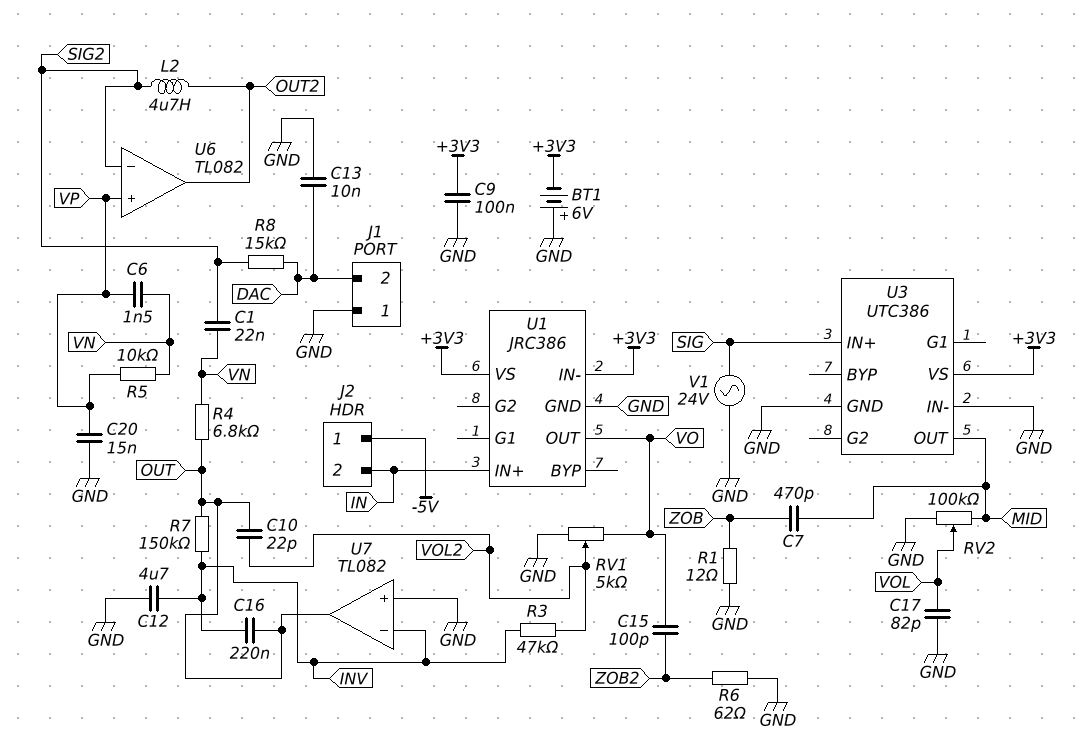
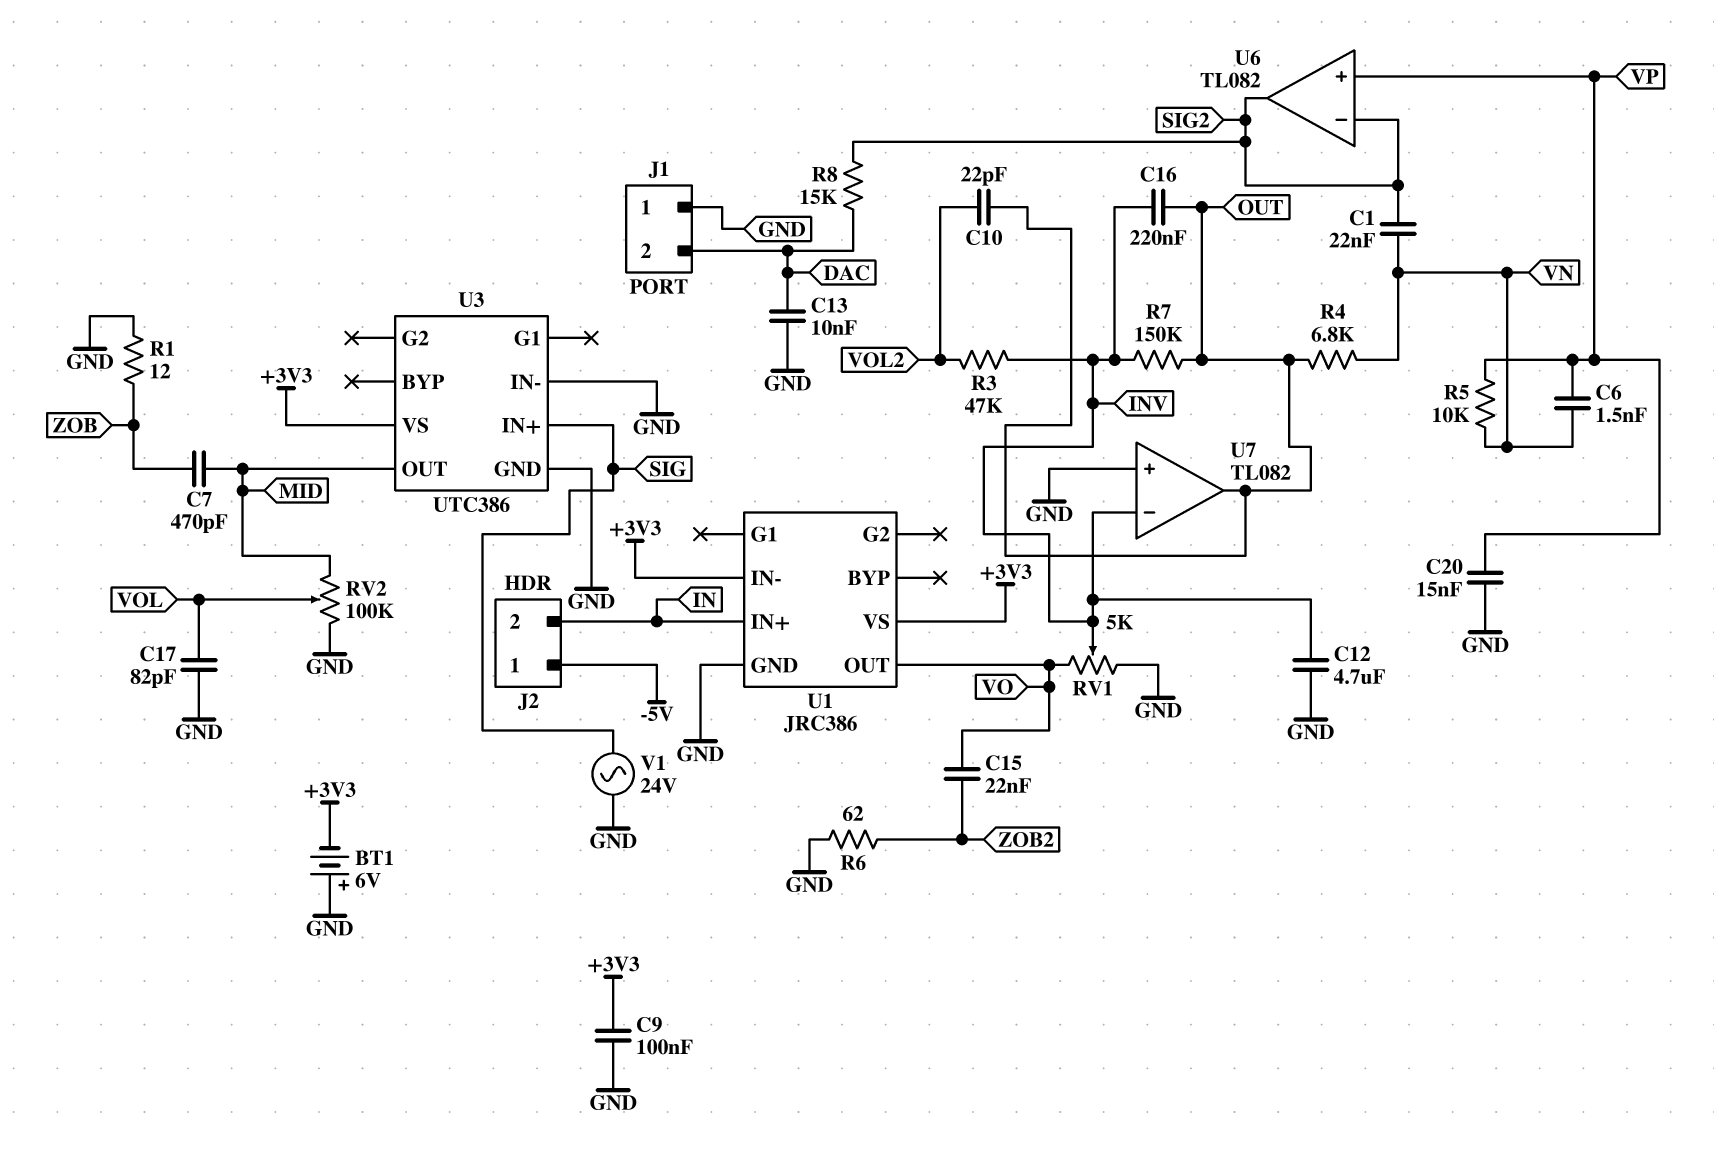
C15: 100pF (VO, ZOB2) -> 22nF (VO, ZOB2)
L2: 4.7uH (OUT2, SIG2) -> none
RV1: 5k (GND, VO, wiper VOL2) -> 5k (GND, VO, wiper INV)
U6 pin out: OUT2 -> SIG2

